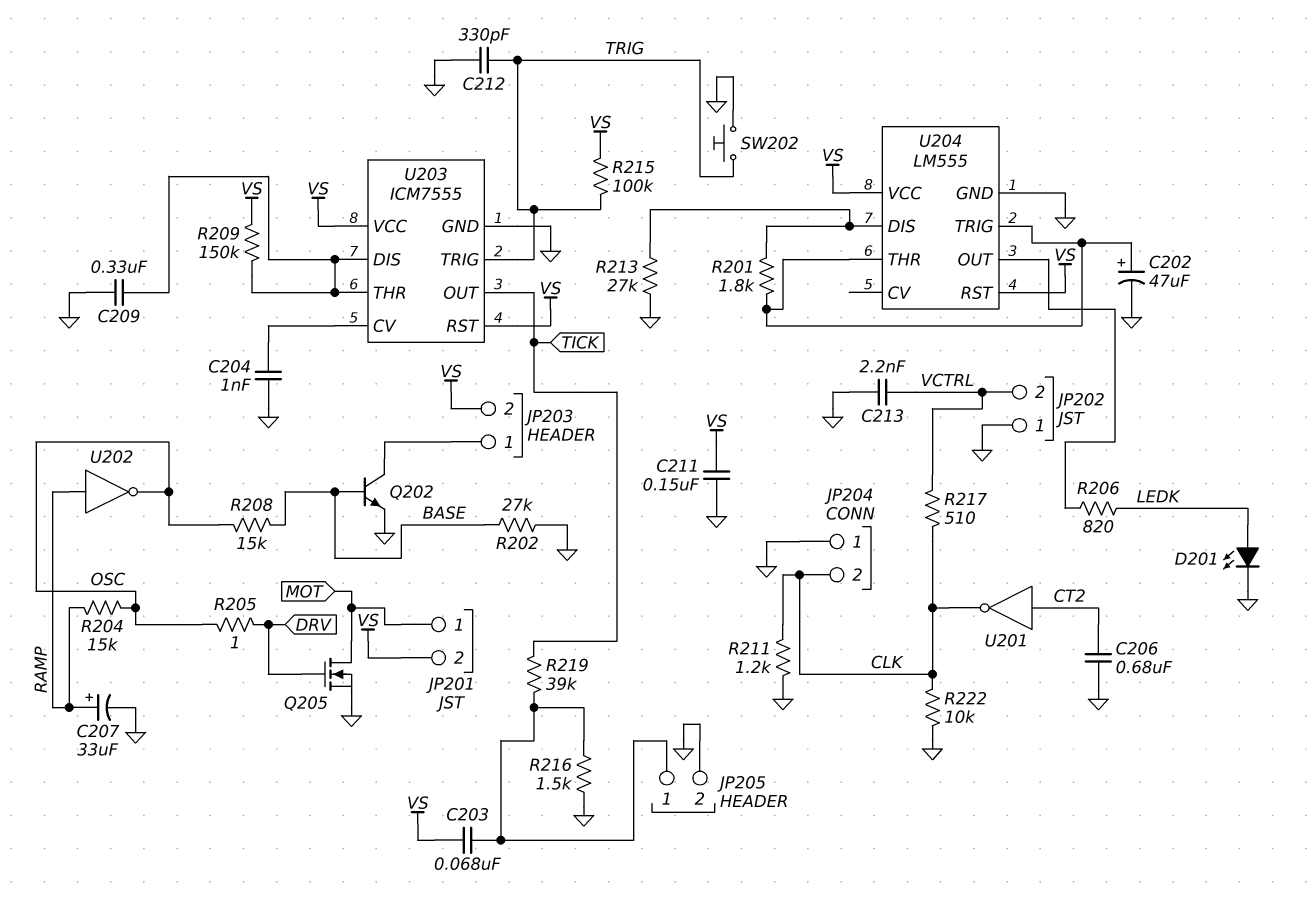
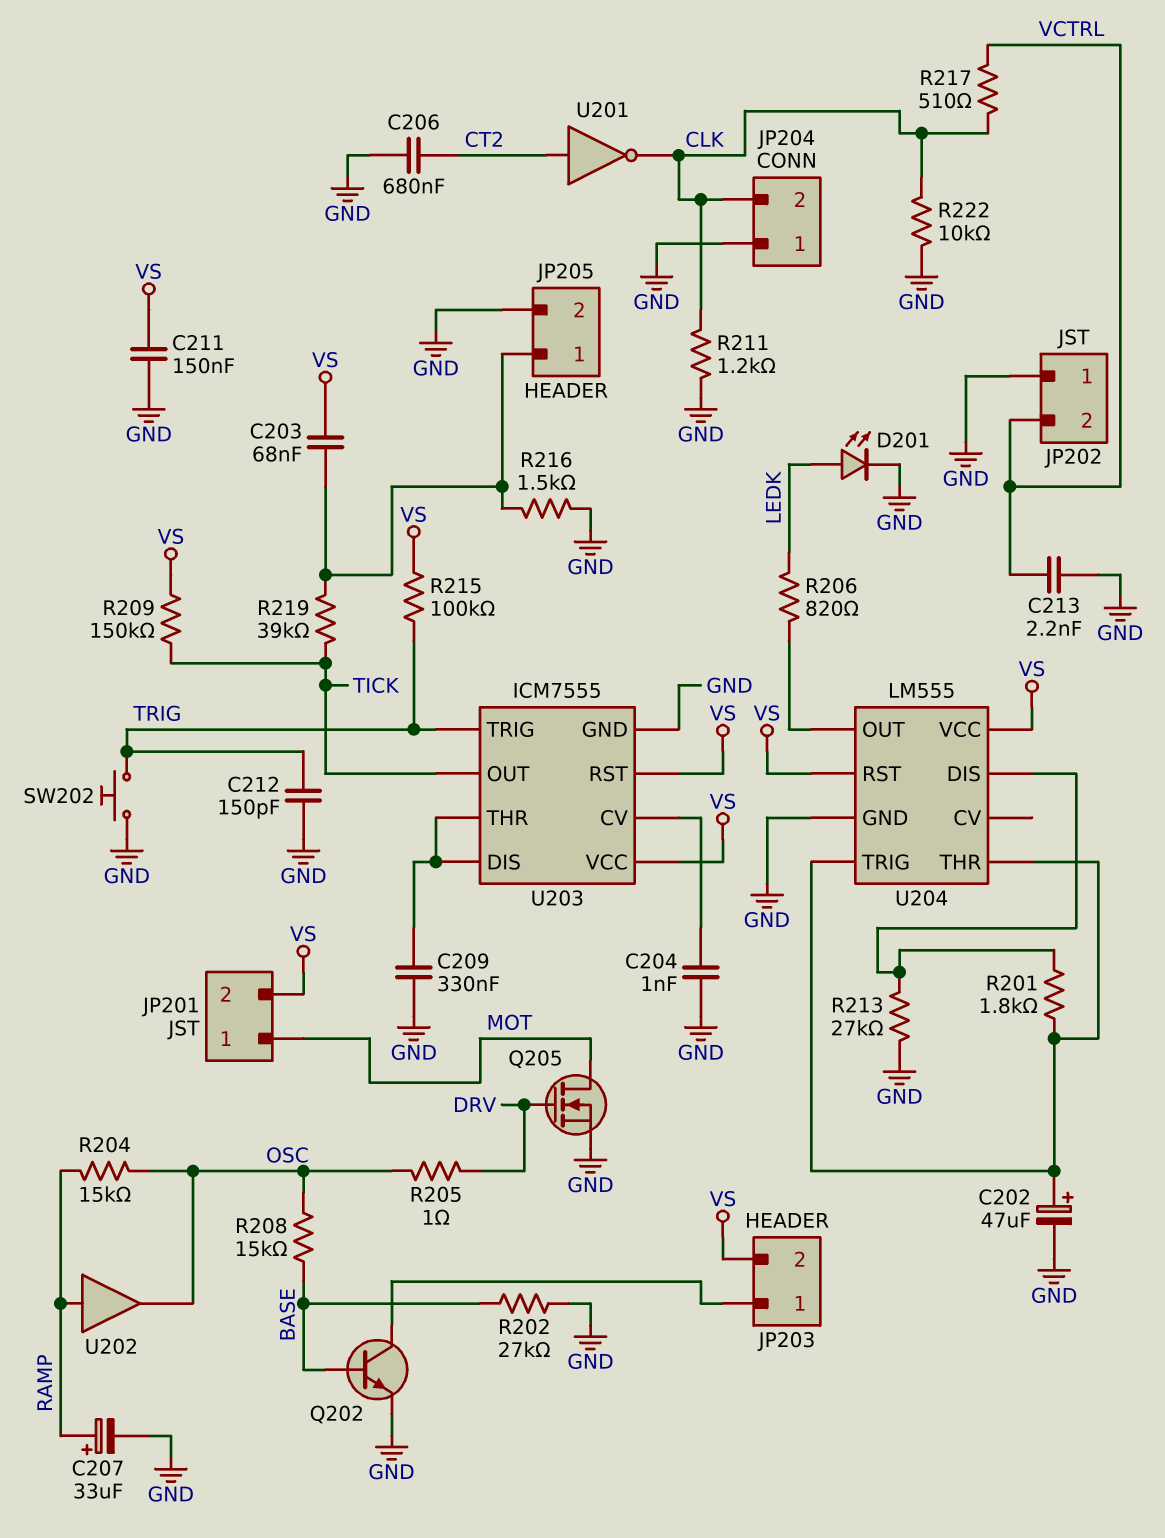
C212: 330pF (GND, TRIG) -> 150pF (GND, TRIG)
R209: 150k (U203/DIS, VS) -> 150k (TICK, VS)
U202: NOT (in RAMP, out OSC) -> buffer (in RAMP, out OSC)

